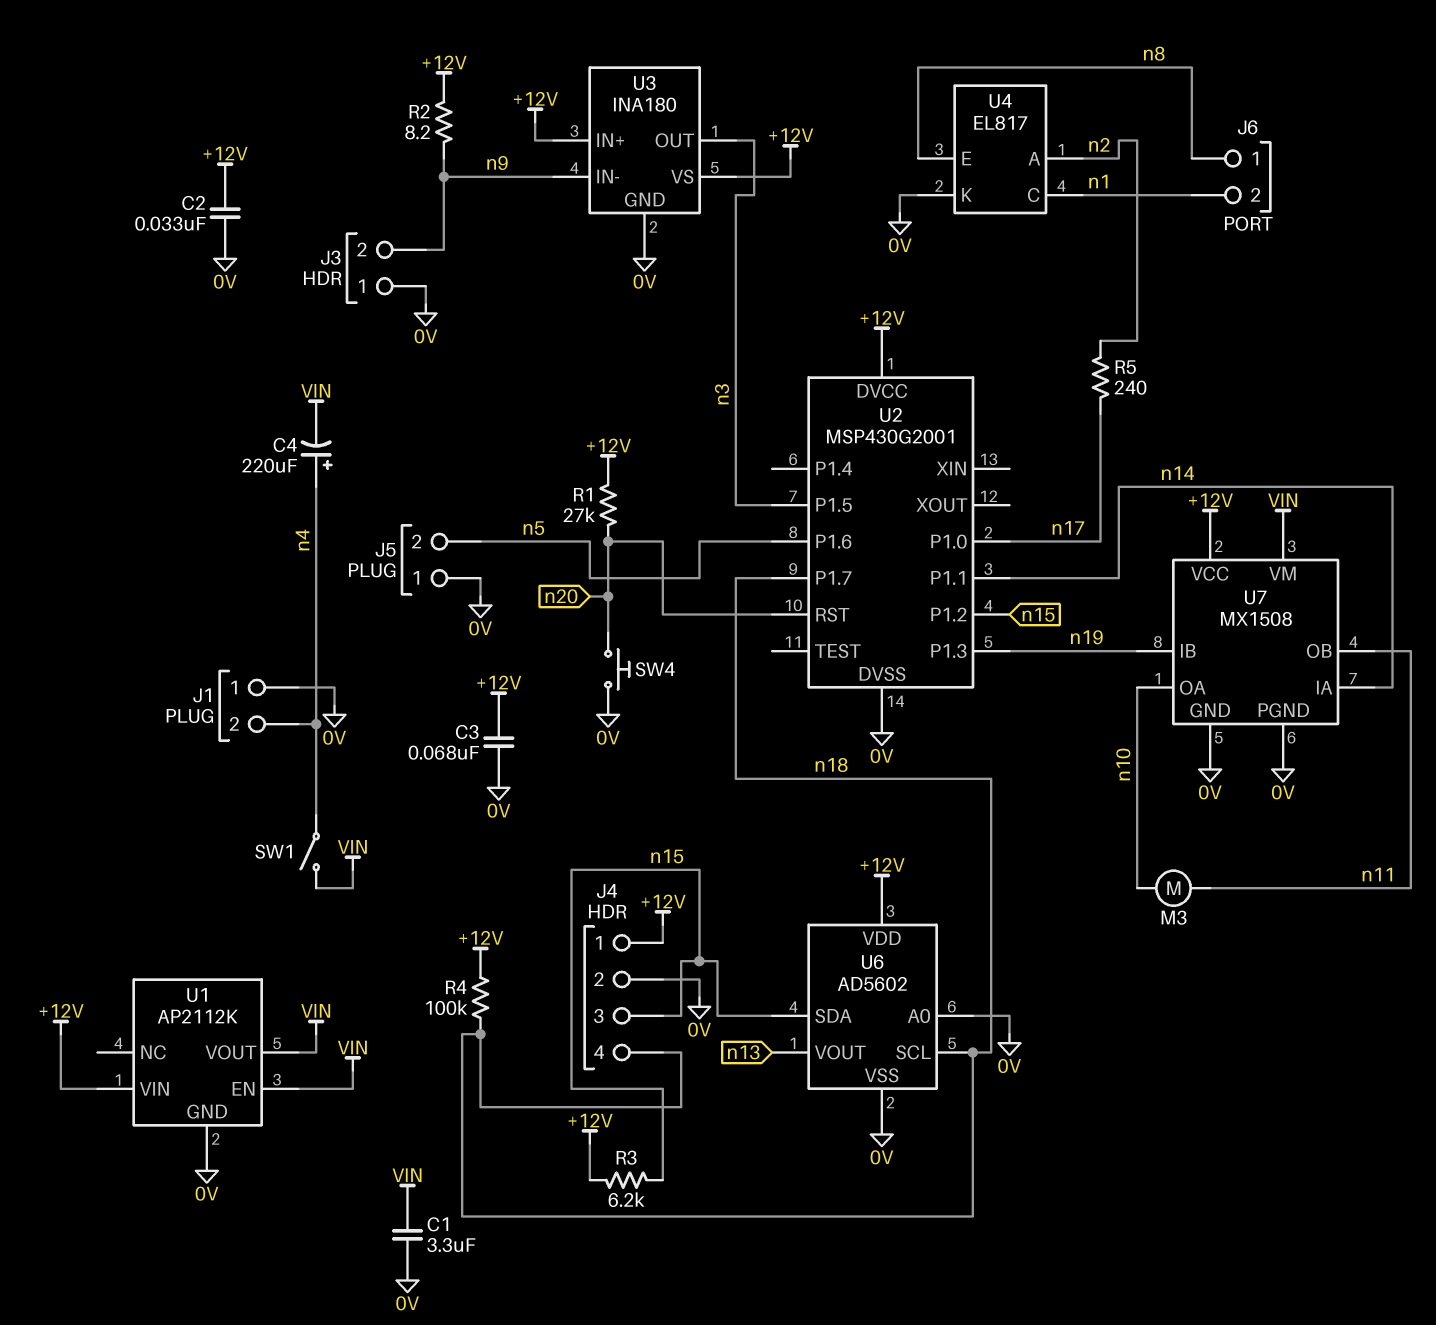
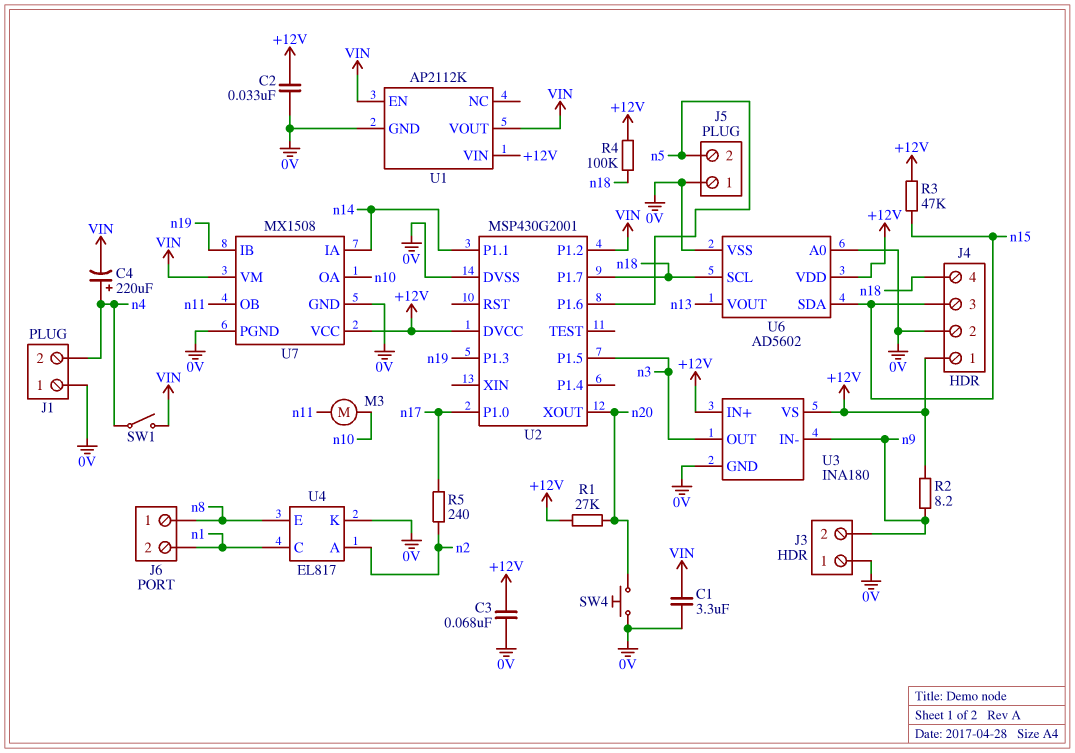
R3: 6.2k (+12V, n15) -> 47k (+12V, n15)
U2 pin P1.2: n15 -> VIN
U2 pin RST: n20 -> none
U2 pin XOUT: none -> n20

